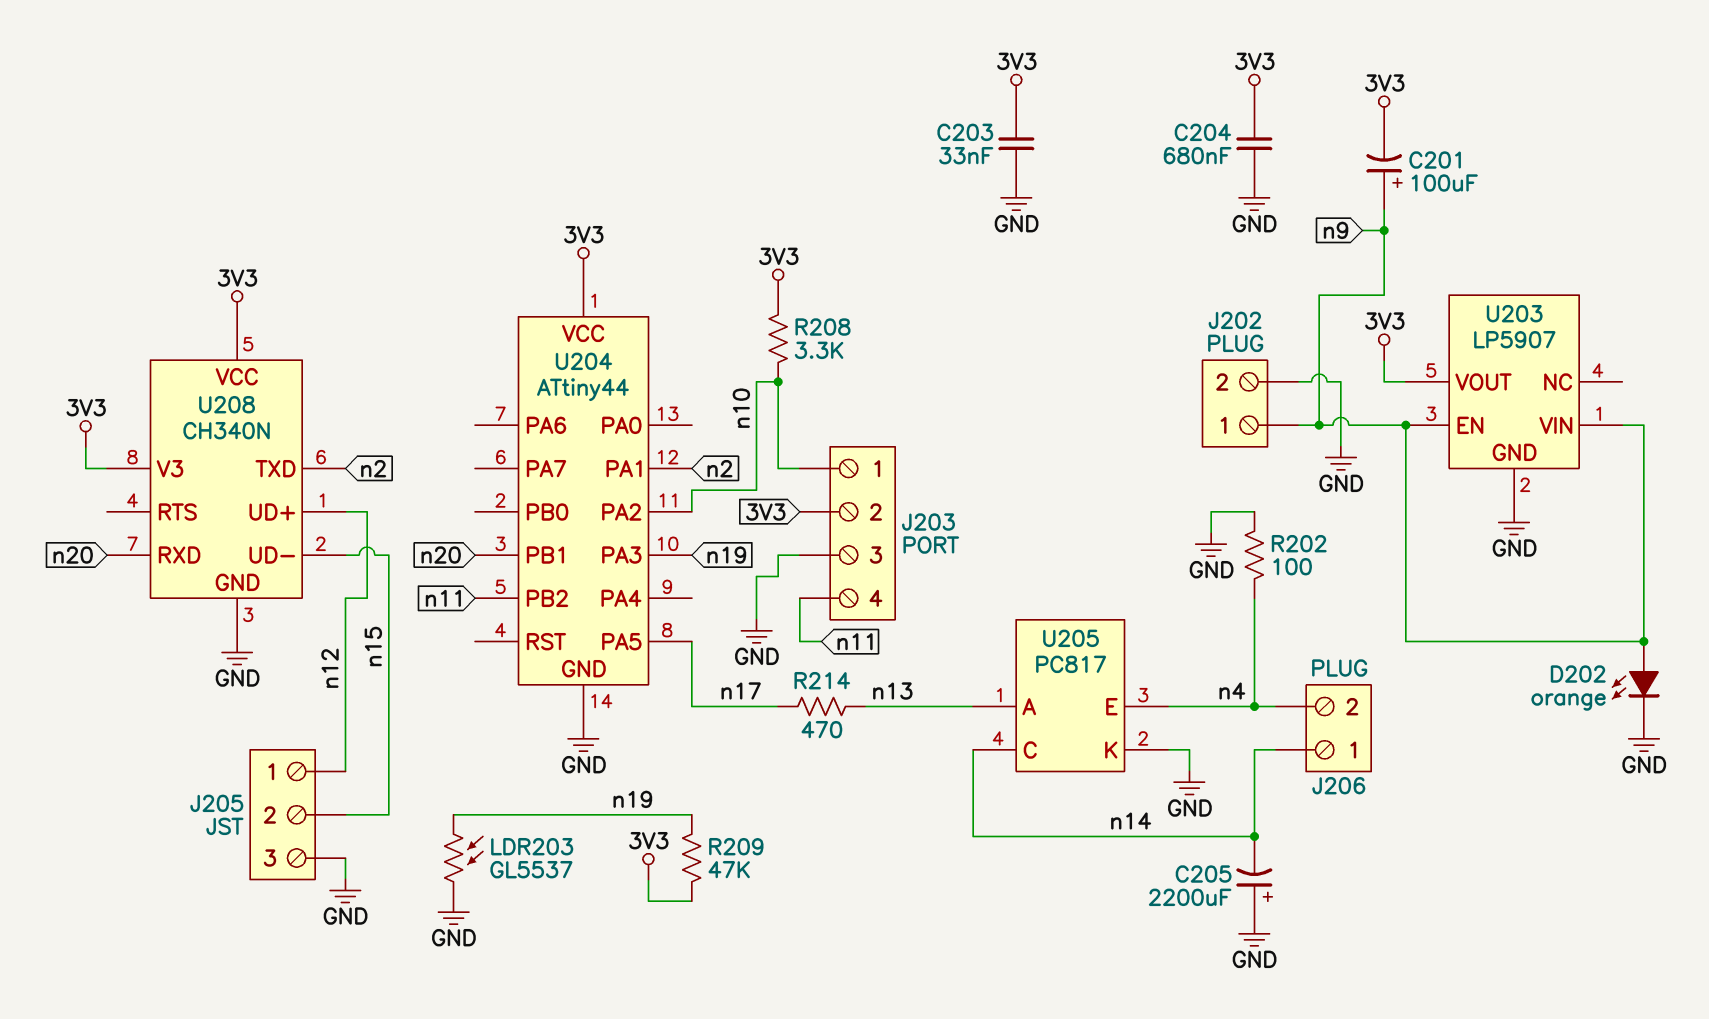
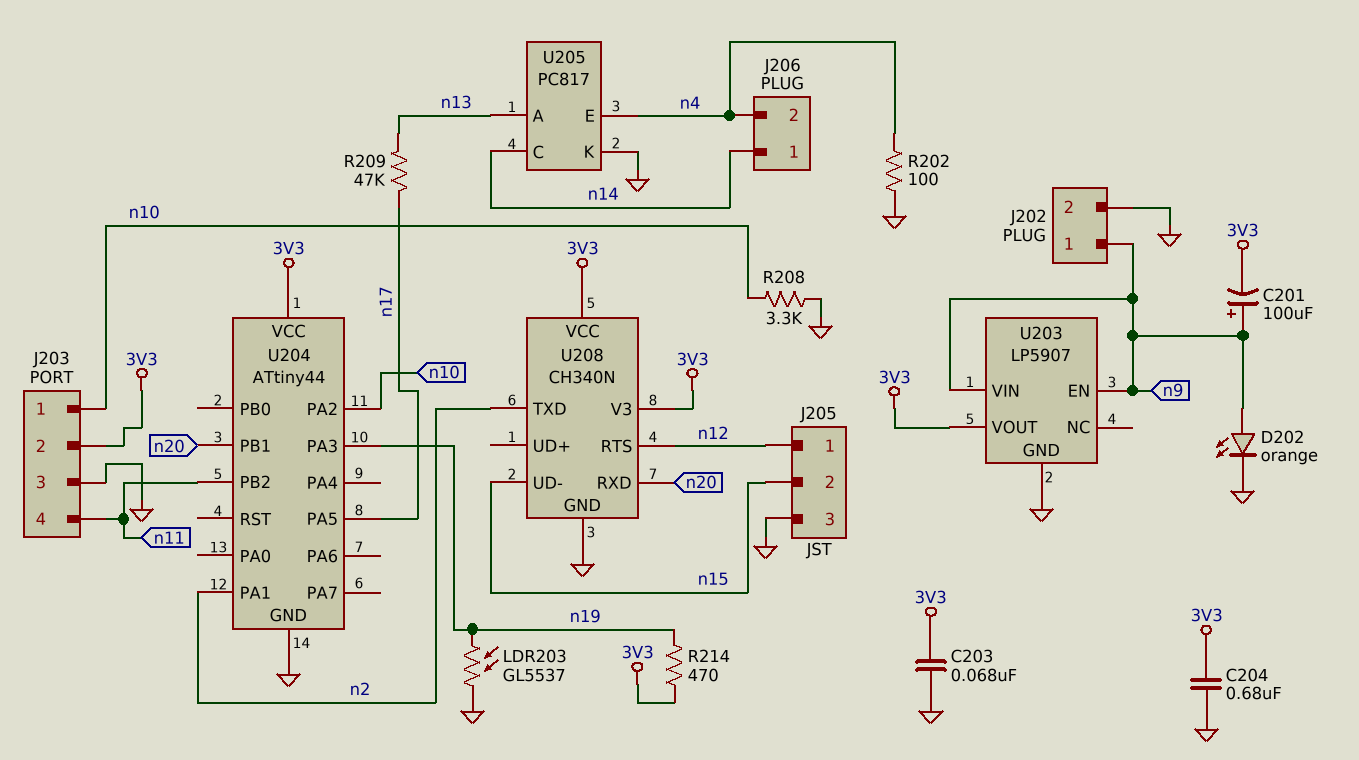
C203: 33nF (3V3, GND) -> 68nF (3V3, GND)
C205: 2200uF (plus GND, minus n14) -> none
R208: 3.3k (3V3, n10) -> 3.3k (GND, n10)
R209: 47k (3V3, n19) -> 47k (n13, n17)
R214: 470 (n13, n17) -> 470 (3V3, n19)
U208 pin RTS: none -> n12
U208 pin UD+: n12 -> none

